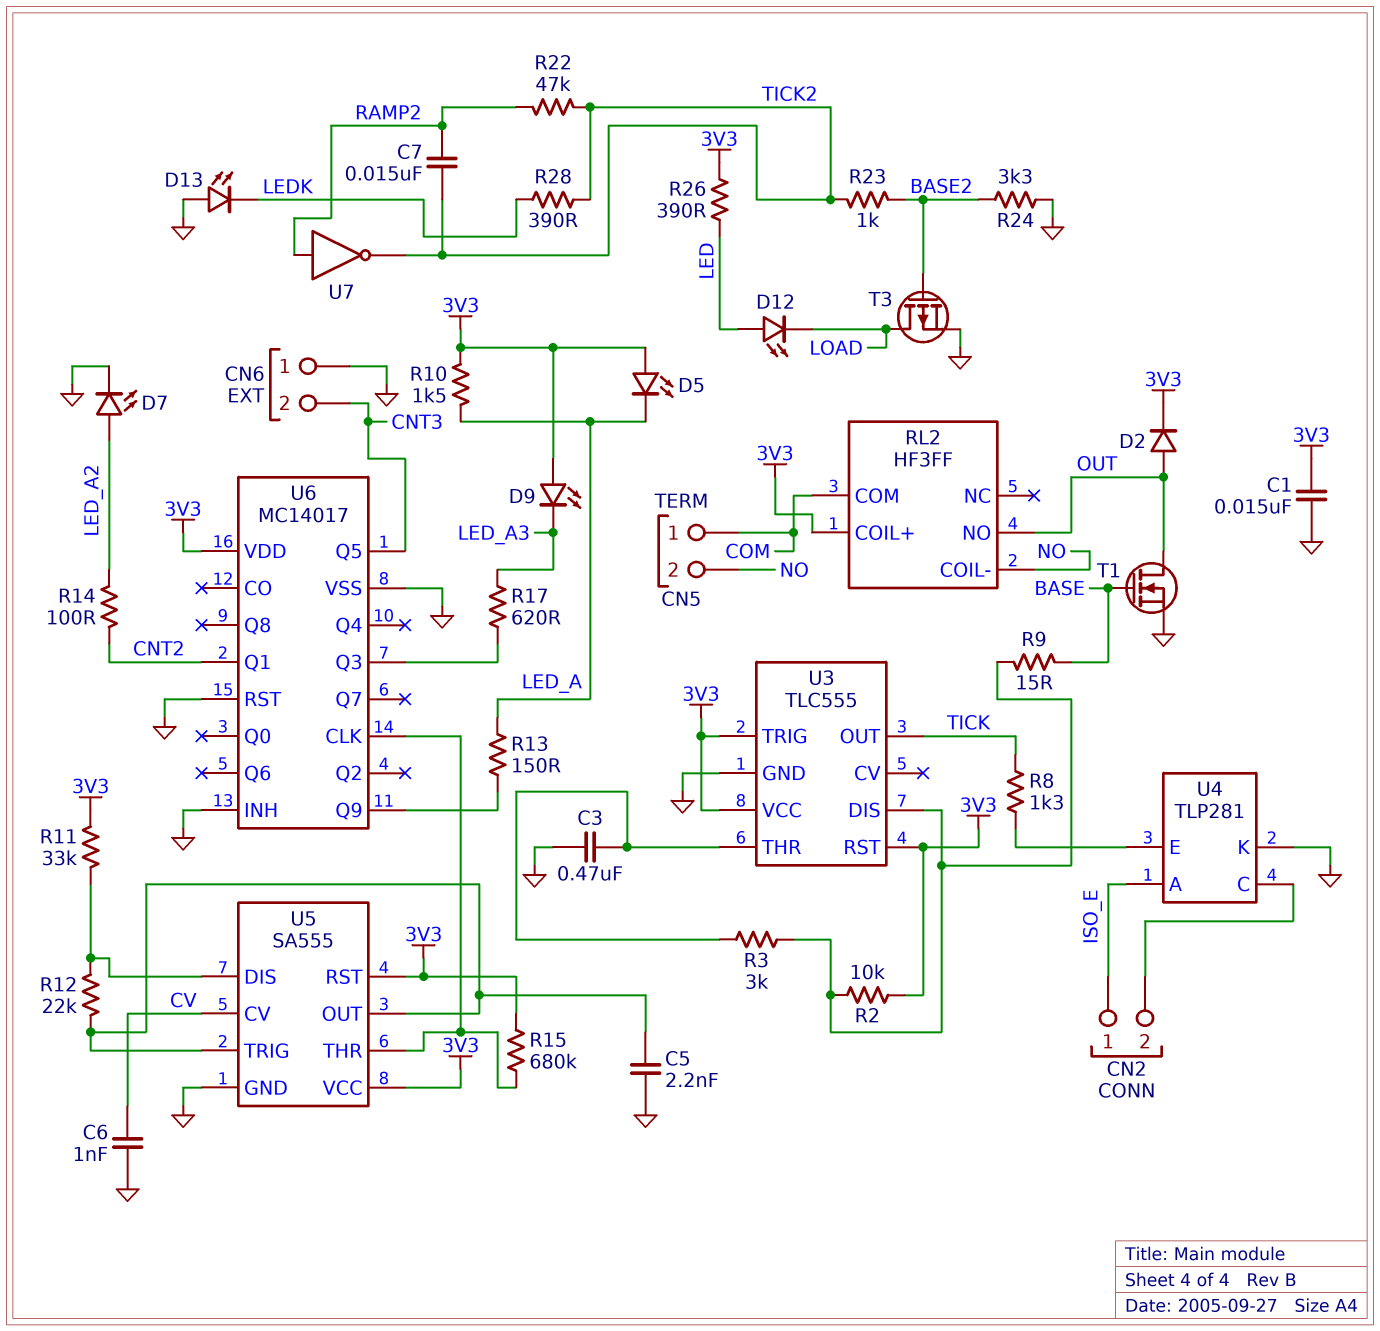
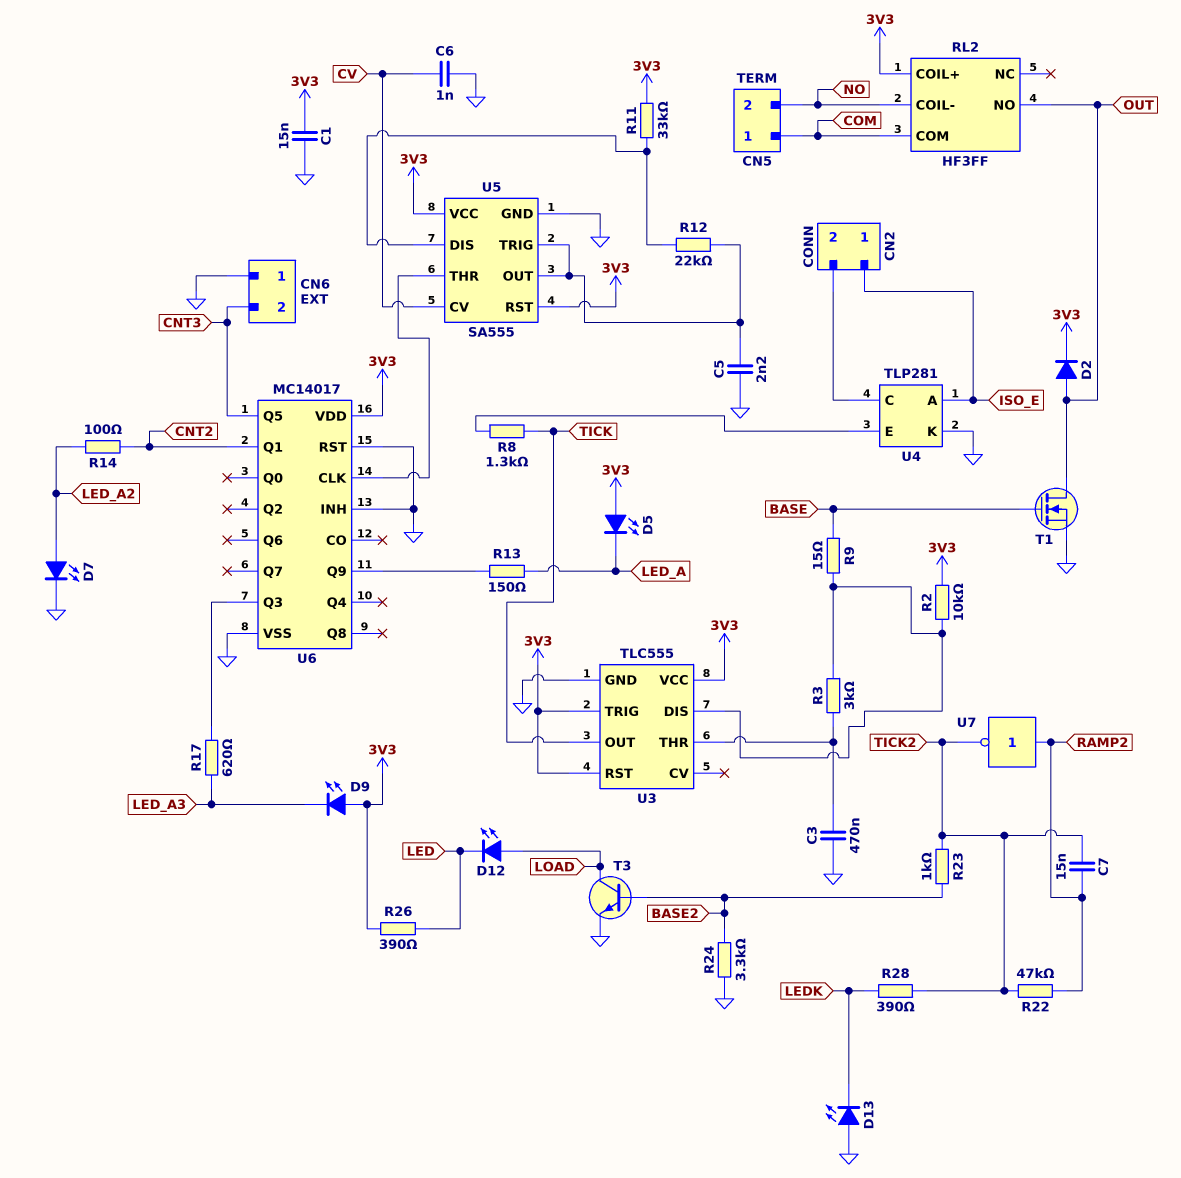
D12: LED (A LED, K LOAD) -> LED (A LOAD, K LED)
R10: 1.5k (3V3, LED_A) -> none
R15: 680k (3V3, U5/THR) -> none
T3: PMOS (G BASE2, D LOAD, S GND) -> NPN (B BASE2, C LOAD, E GND)

